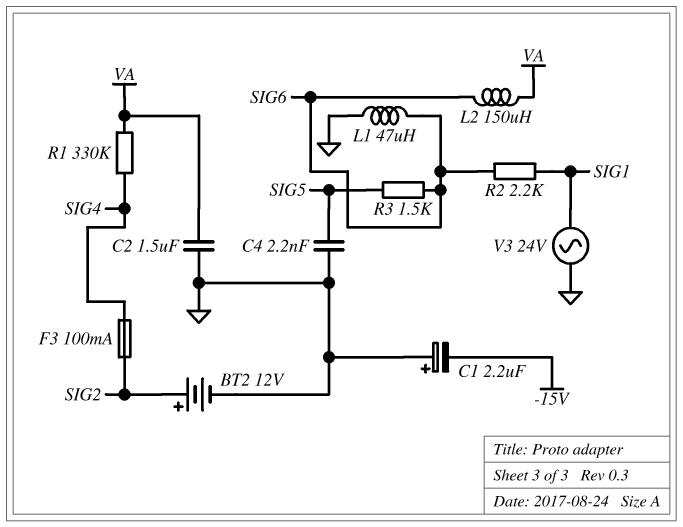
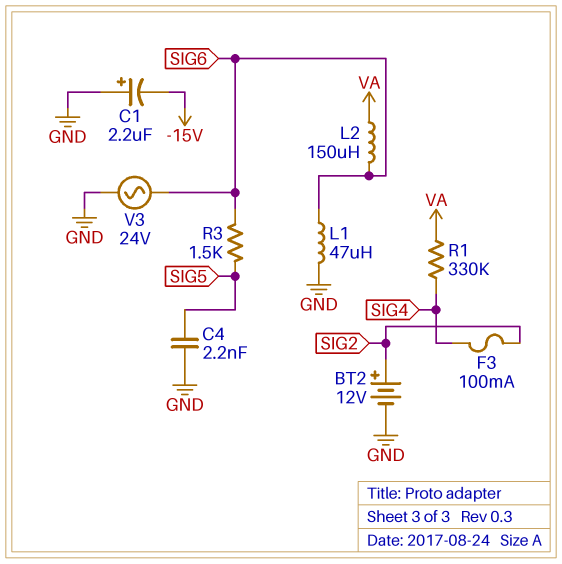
C2: 1.5uF (GND, VA) -> none
R2: 2.2k (SIG1, SIG6) -> none
V3: AC 24V (GND, SIG1) -> AC 24V (GND, SIG6)

